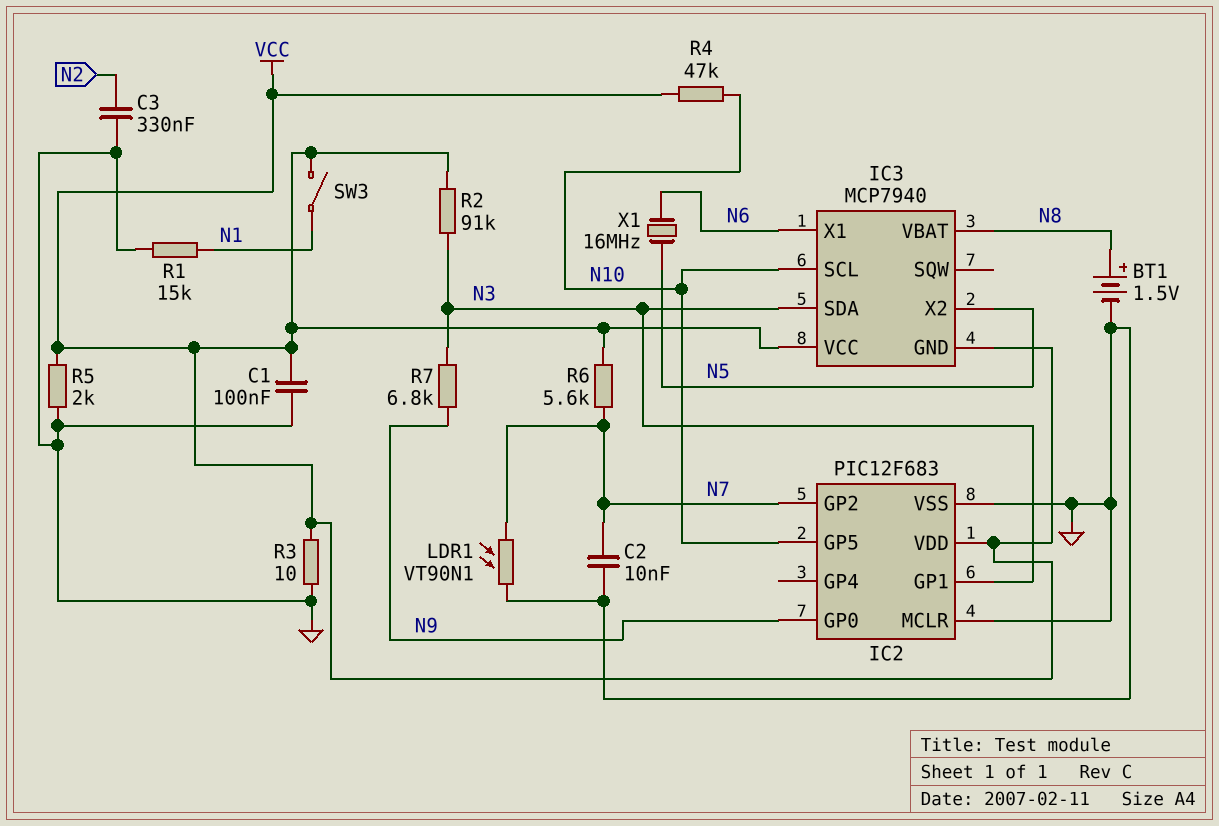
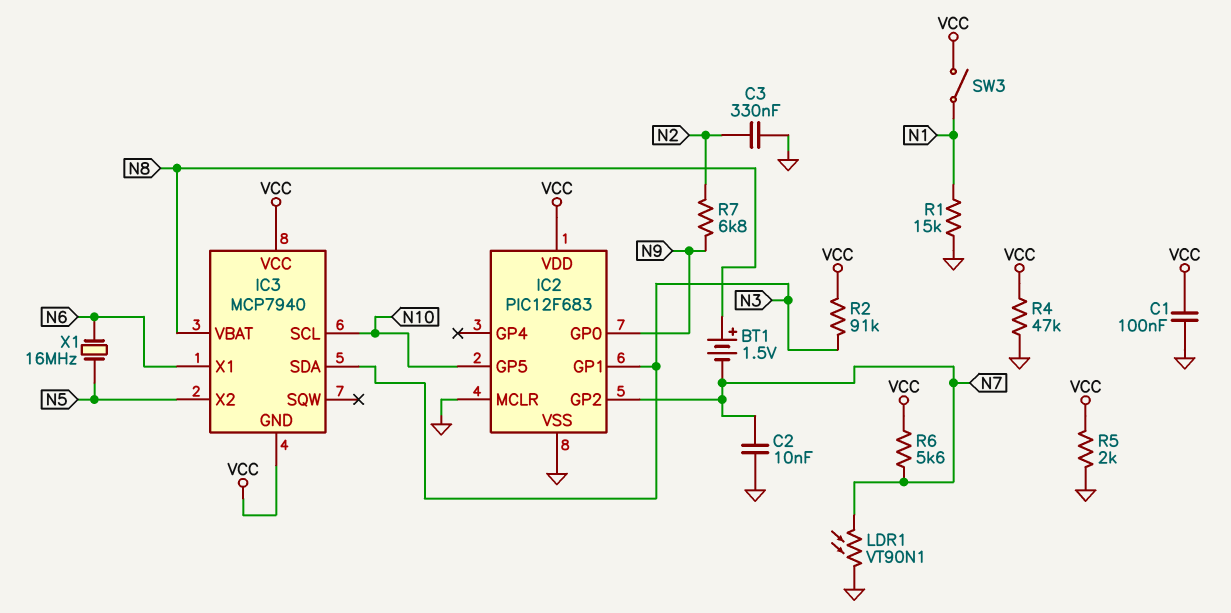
BT1: 1.5V (plus N8, minus GND) -> 1.5V (plus N8, minus N7)
R3: 10 (GND, VCC) -> none
R4: 47k (N10, VCC) -> 47k (GND, VCC)
R7: 6.8k (N3, N9) -> 6.8k (N2, N9)

